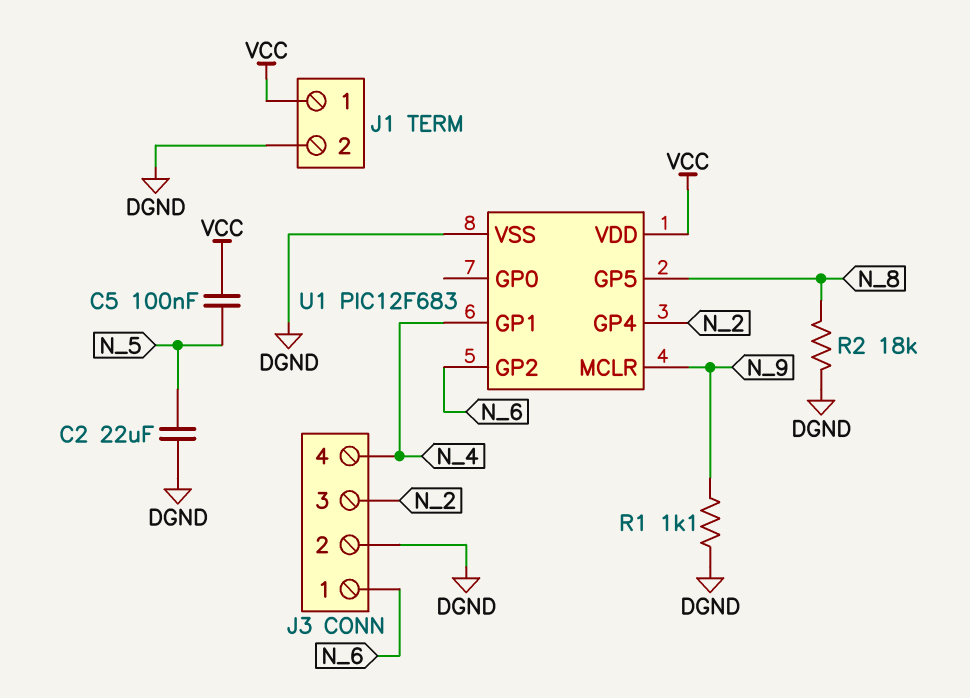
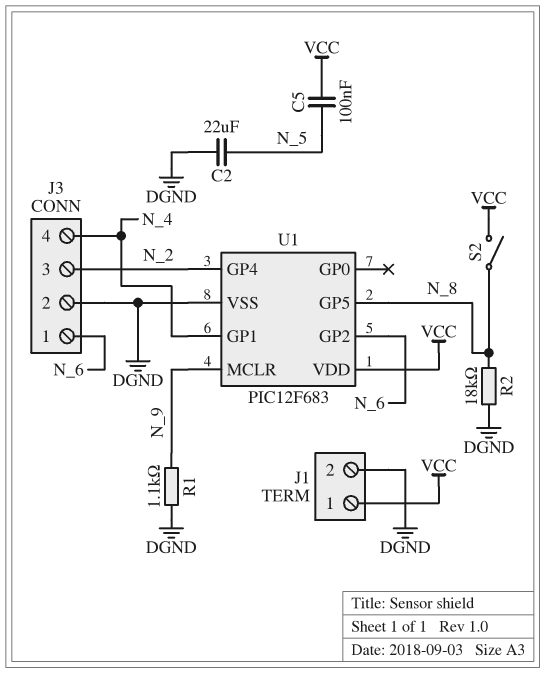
S2: none -> switch (N_8, VCC)

